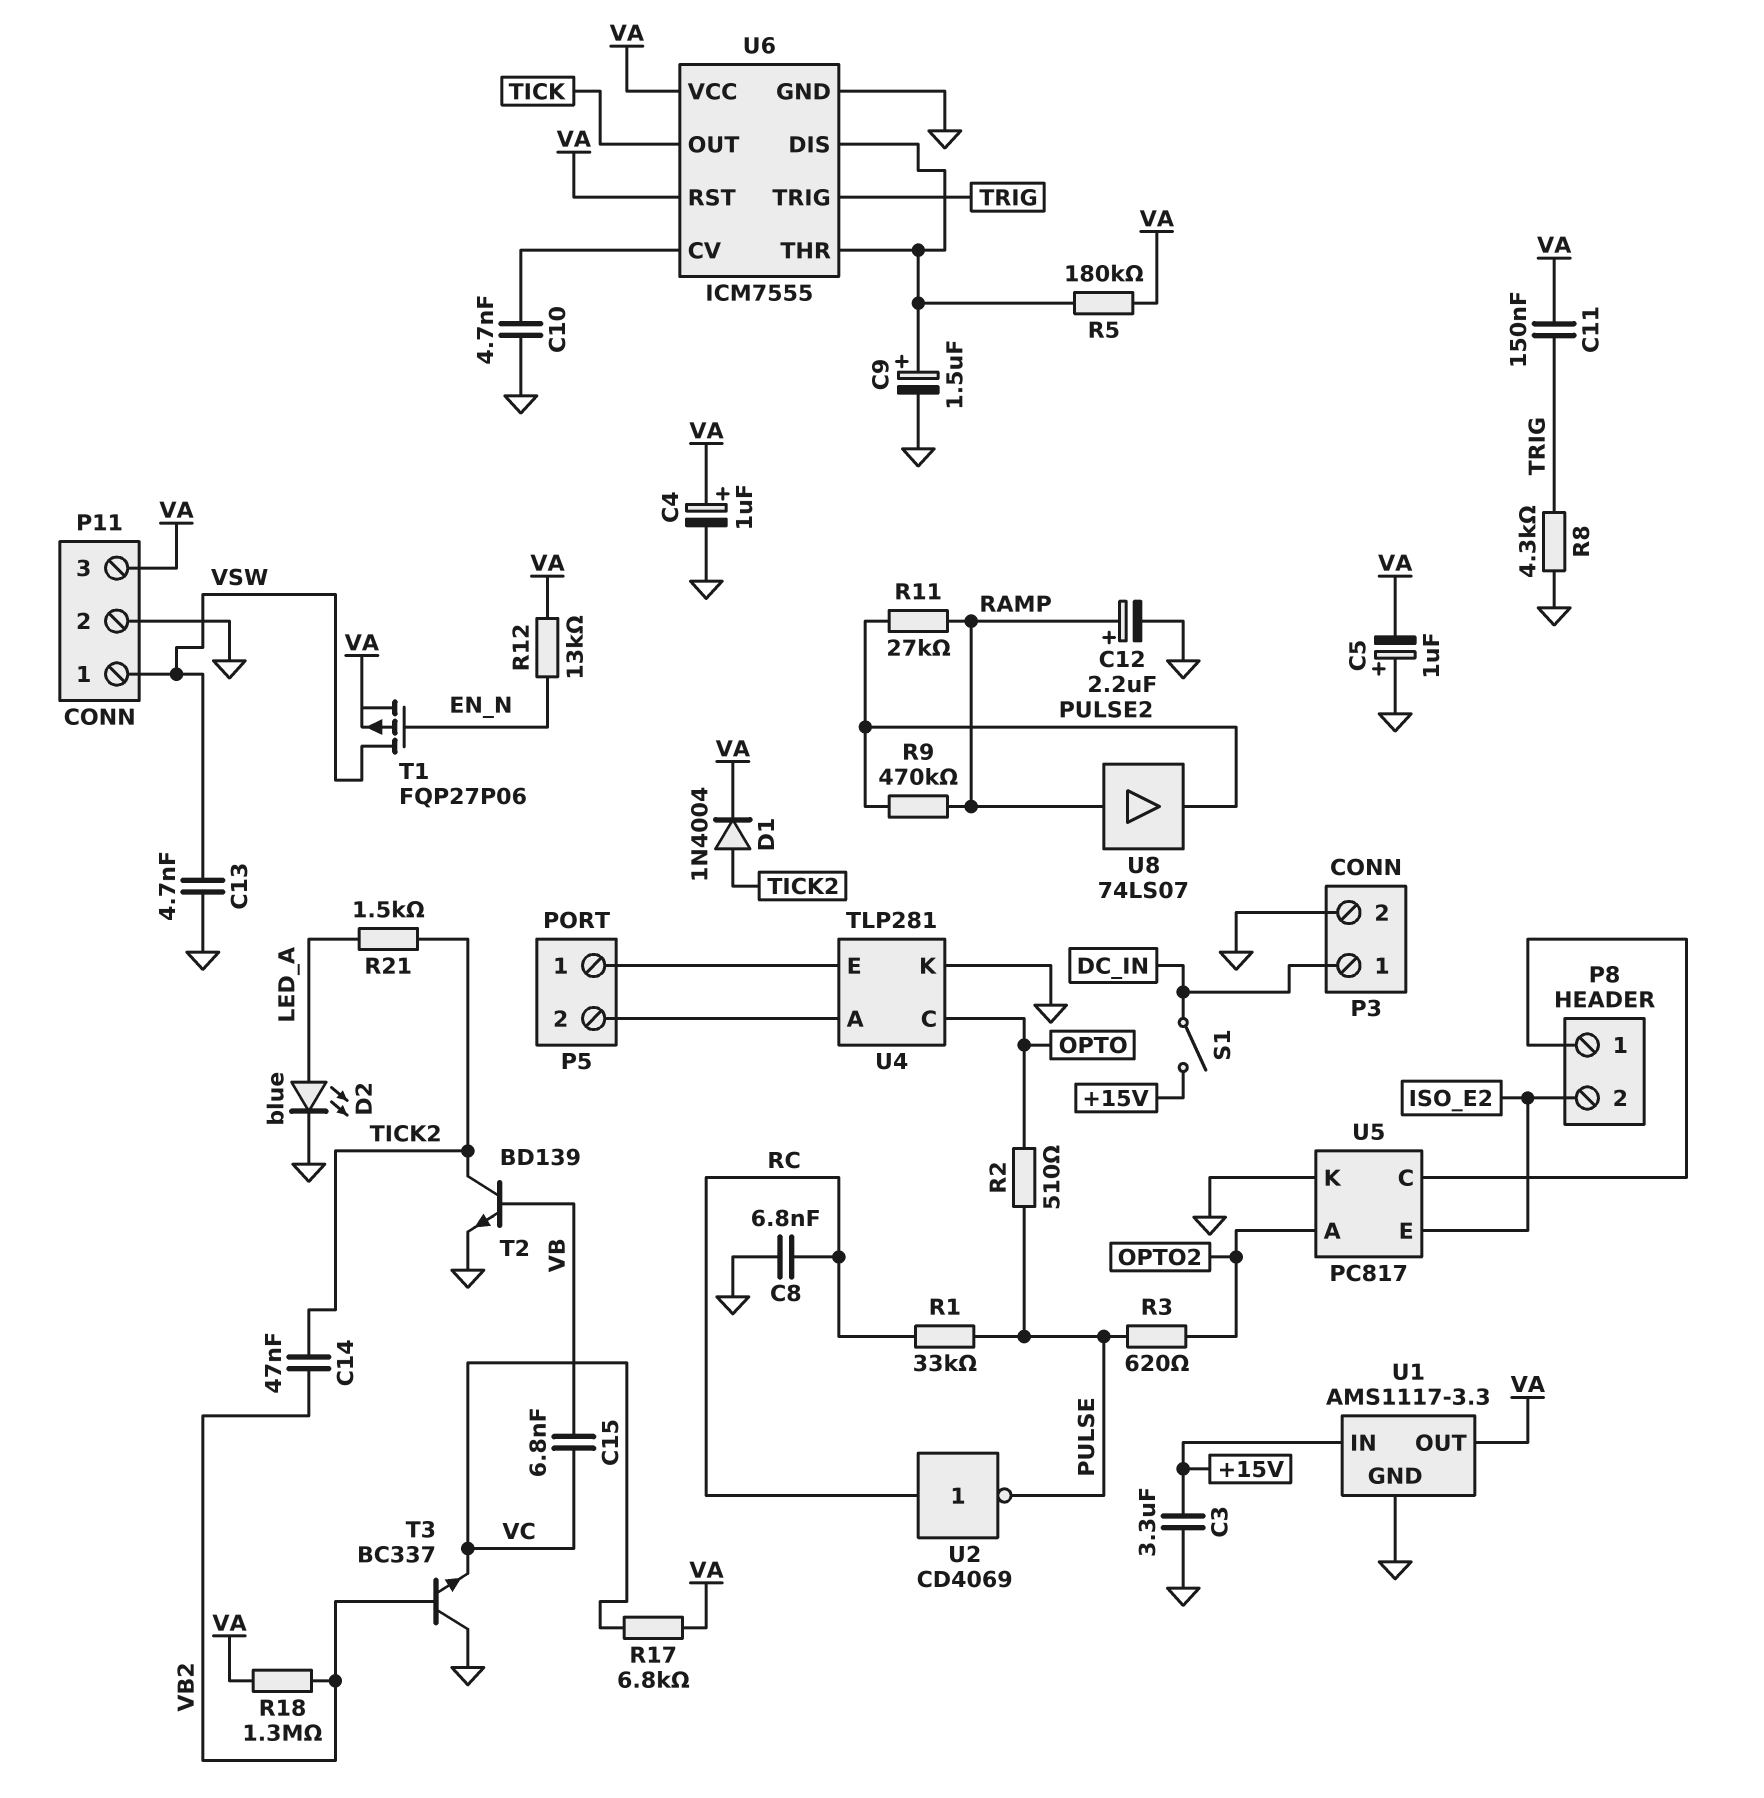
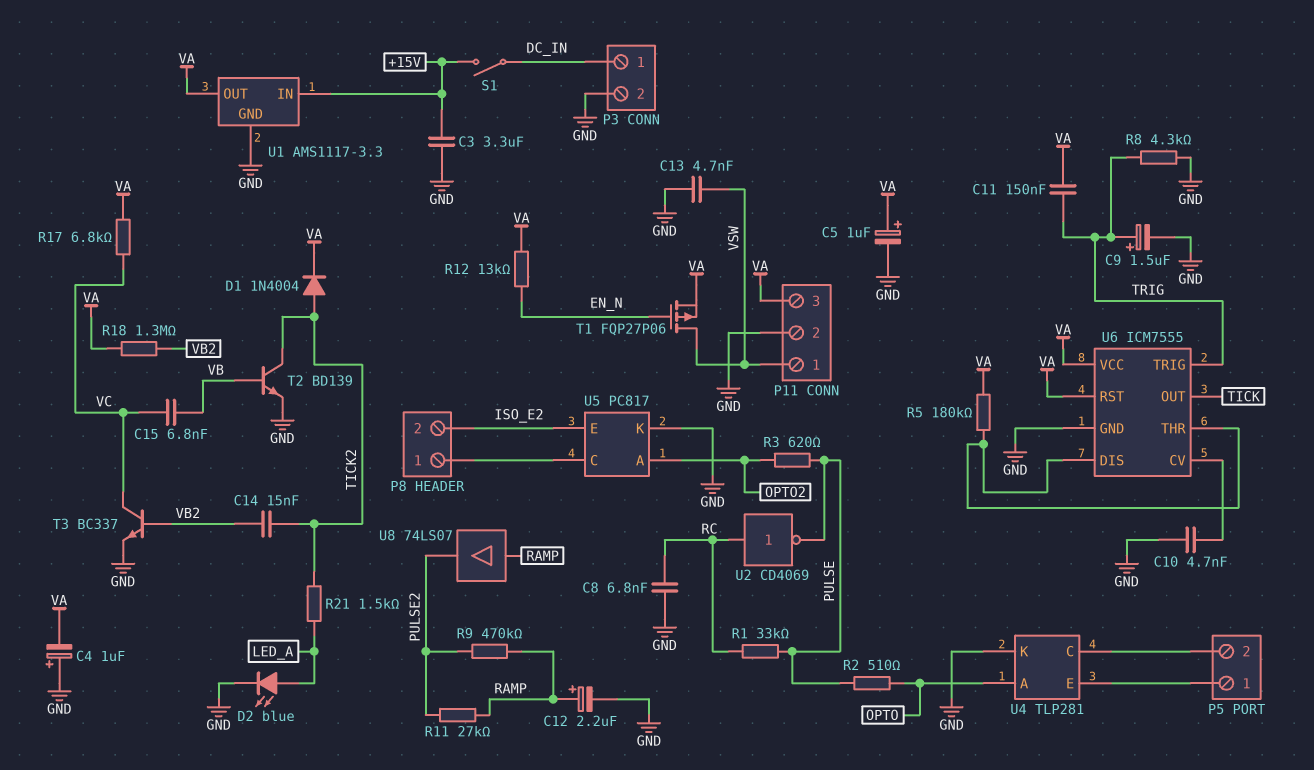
C4: 1uF (plus VA, minus GND) -> 1uF (plus GND, minus VA)
C5: 1uF (plus GND, minus VA) -> 1uF (plus VA, minus GND)
C9: 1.5uF (plus U6/DIS, minus GND) -> 1.5uF (plus TRIG, minus GND)
C14: 47nF (TICK2, VB2) -> 15nF (TICK2, VB2)
T3: NPN BC337 (B VB2, C GND, E VC) -> NPN BC337 (B VB2, C VC, E GND)
U4 pin A: P5/2 -> OPTO
U4 pin C: OPTO -> P5/2

